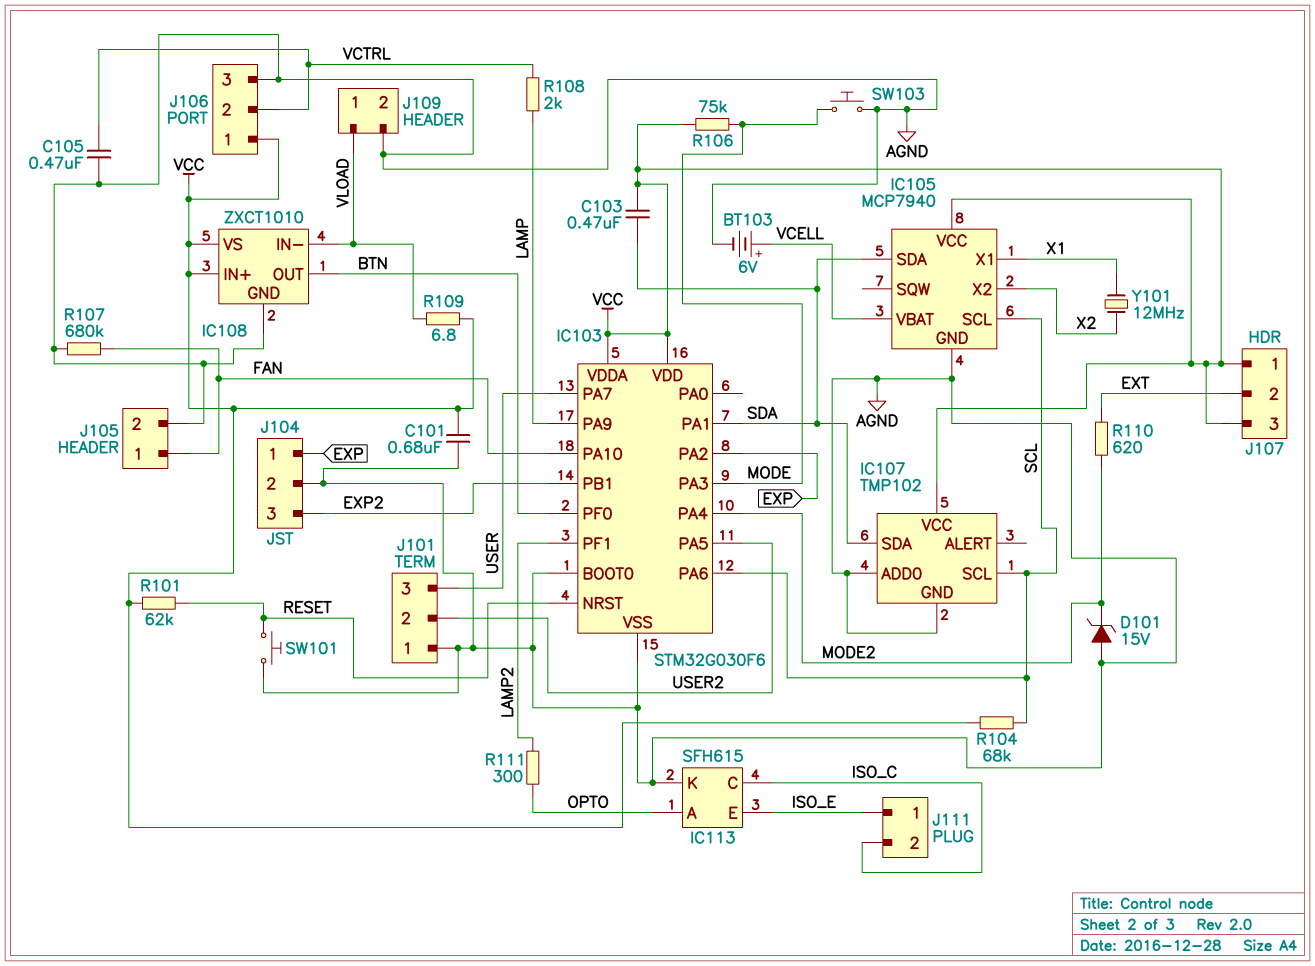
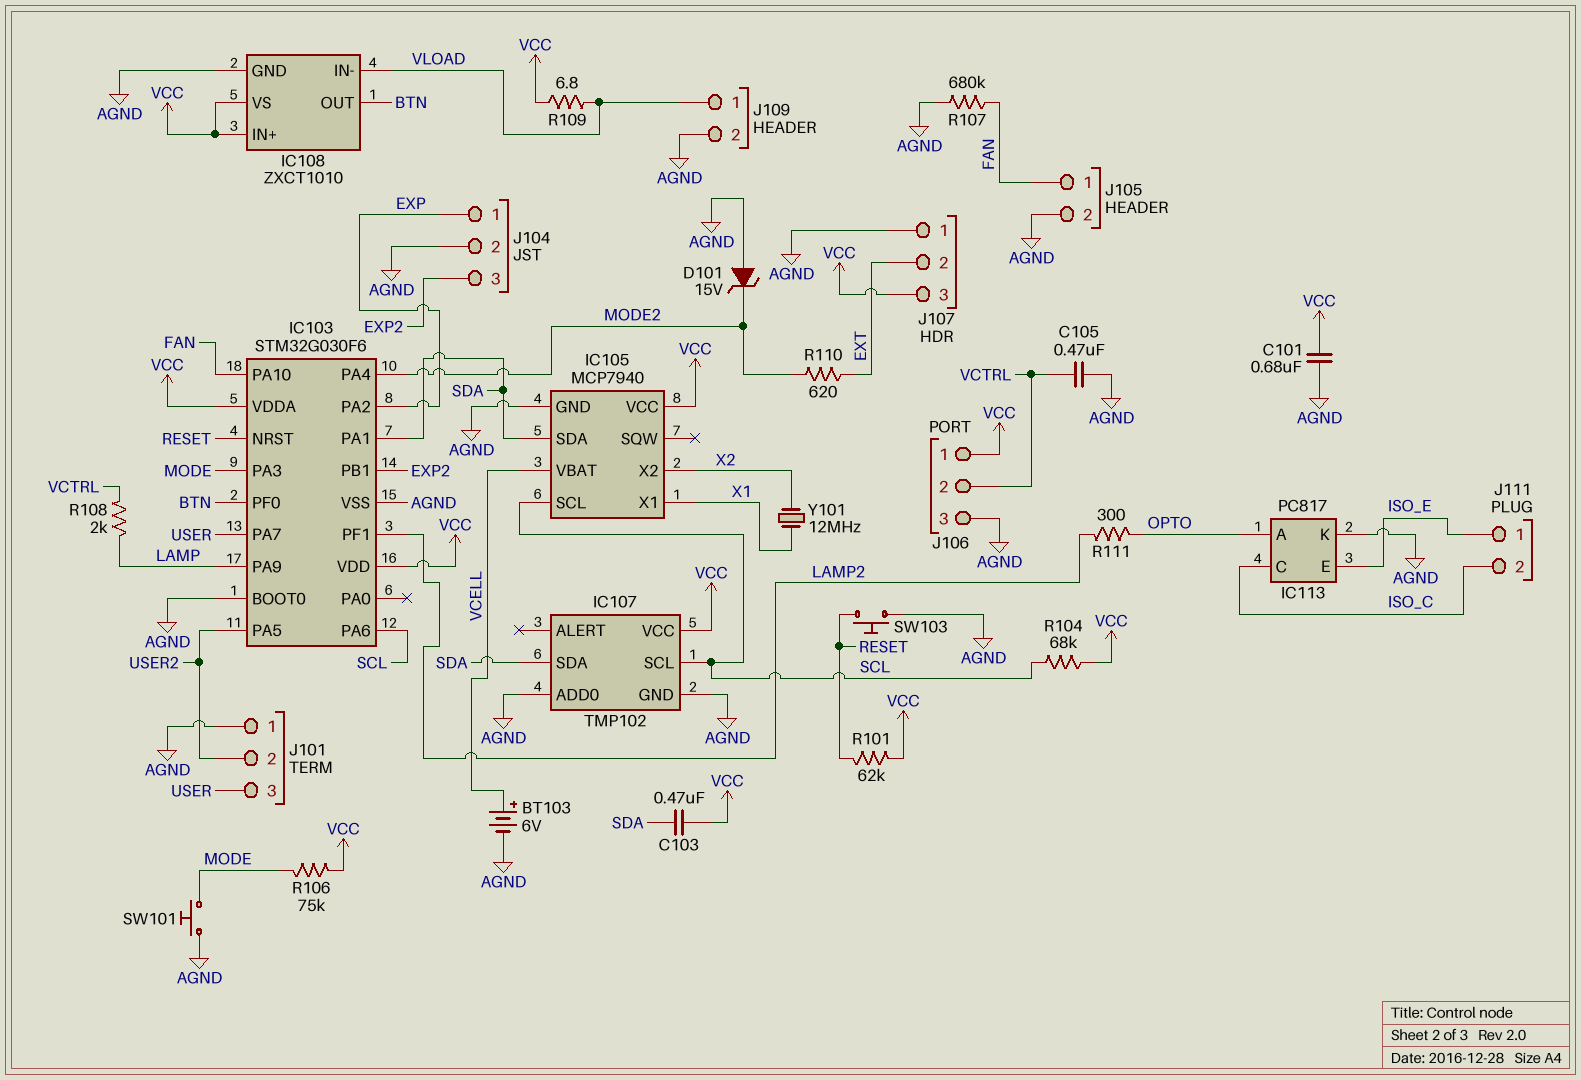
IC113: SFH615 -> PC817
J107 pin 1: VCC -> AGND
SW101: button (AGND, RESET) -> button (AGND, MODE)
SW103: button (AGND, MODE) -> button (AGND, RESET)

